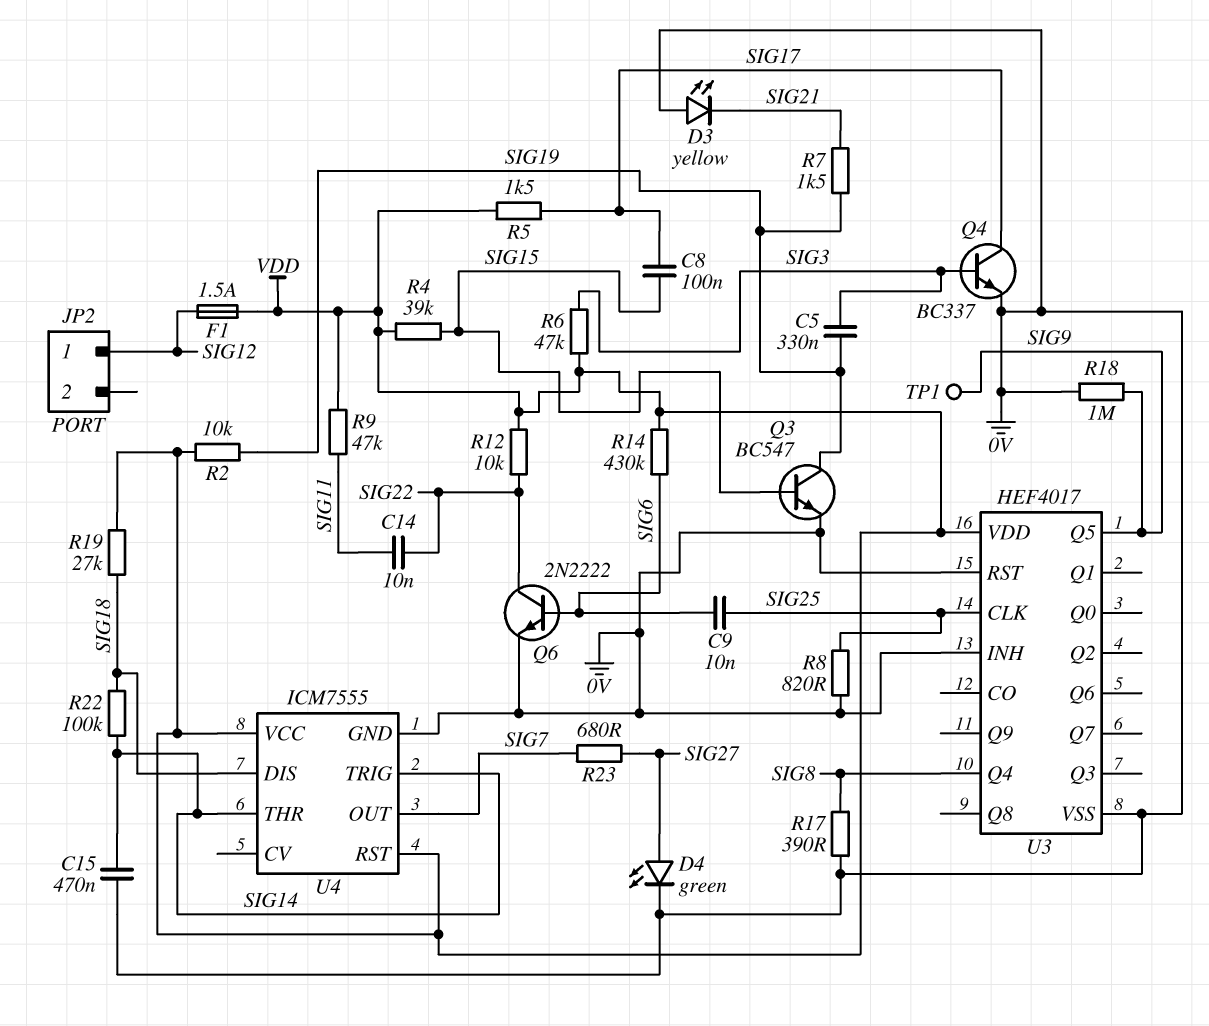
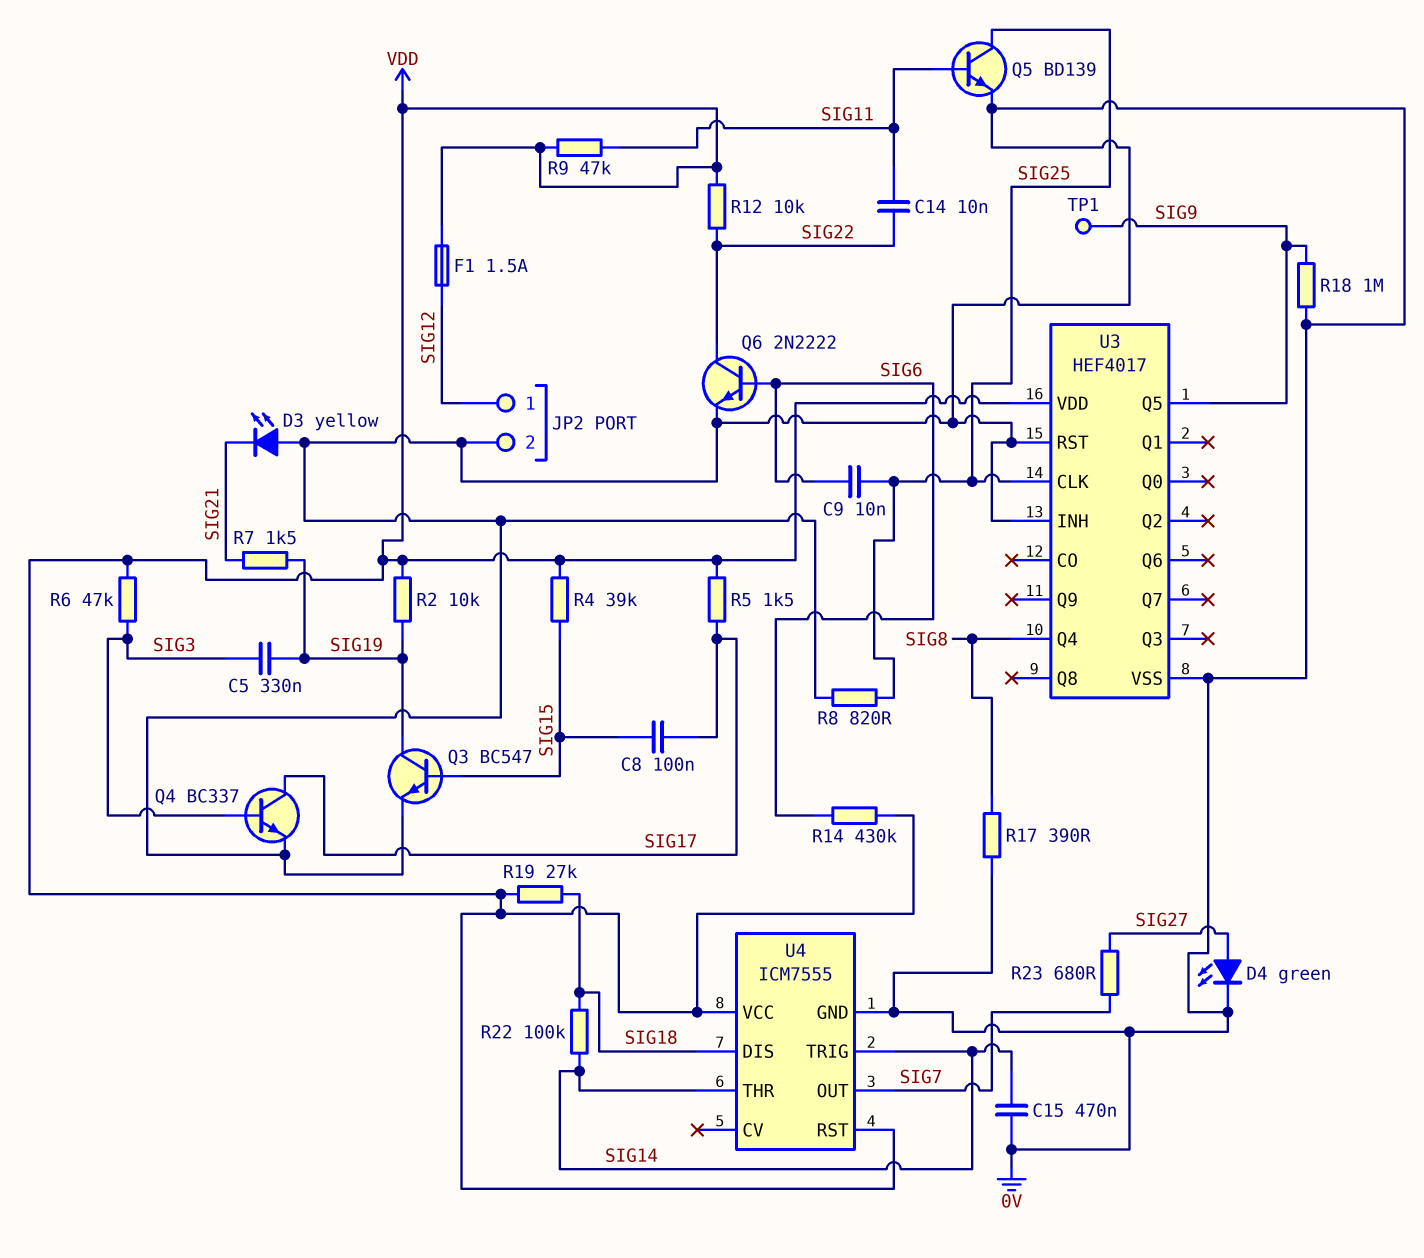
JP2 pin 2: none -> 0V
Q5: none -> NPN BD139 (B SIG11, C SIG25, E 0V)

